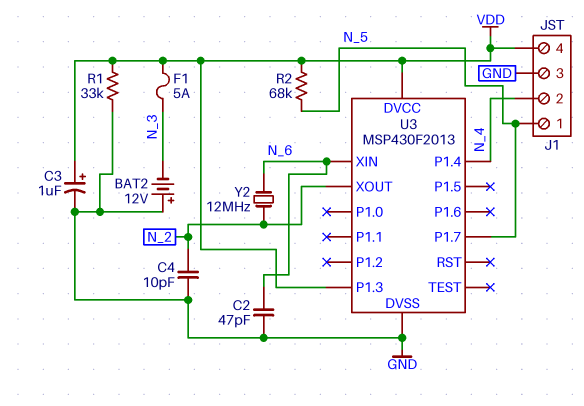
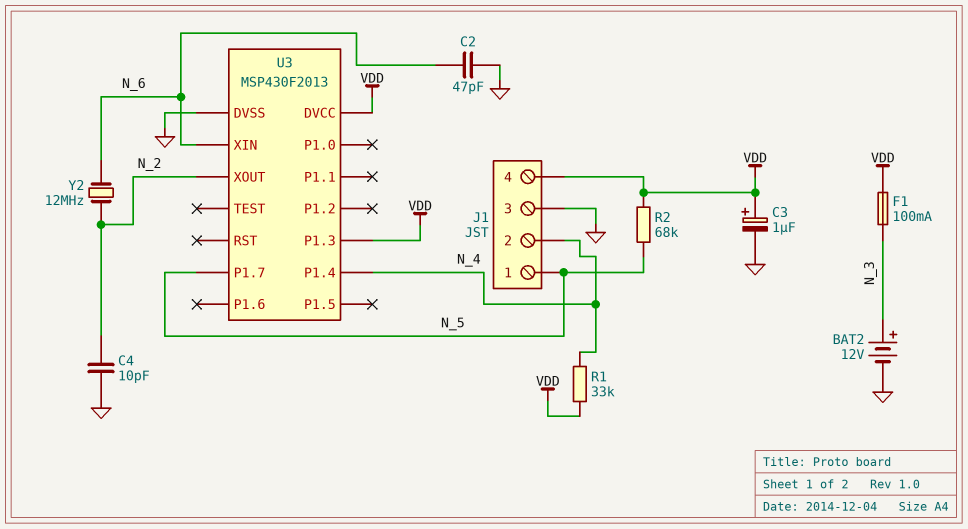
BAT2: 12V (plus GND, minus N_3) -> 12V (plus N_3, minus GND)
F1: 5A (N_3, VDD) -> 100mA (N_3, VDD)
R1: 33k (GND, VDD) -> 33k (N_4, VDD)

